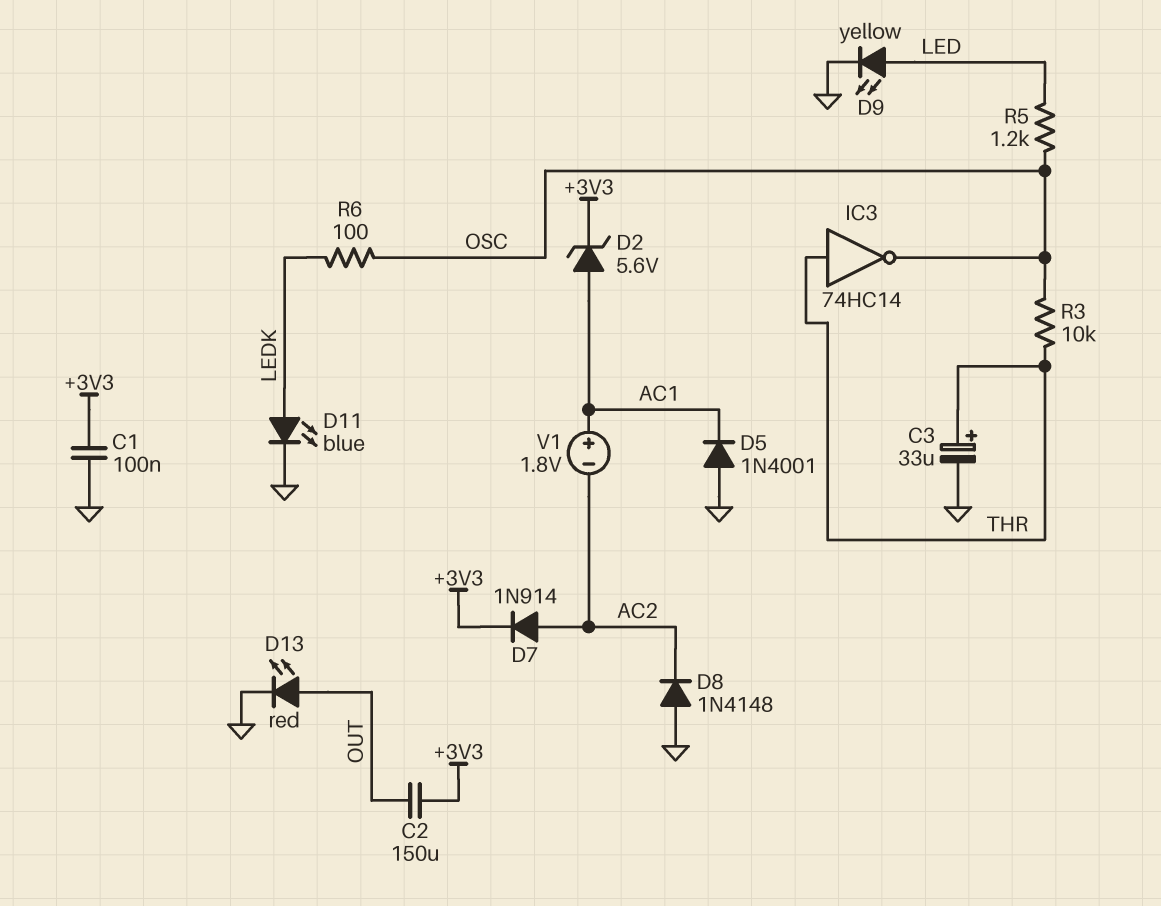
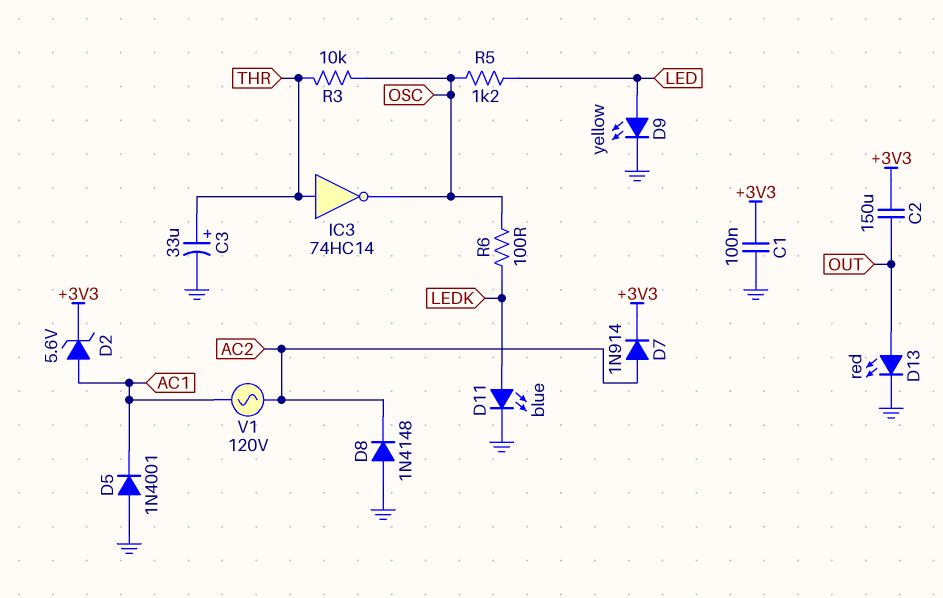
V1: 1.8V (plus AC1, minus AC2) -> AC 120V (AC1, AC2)

